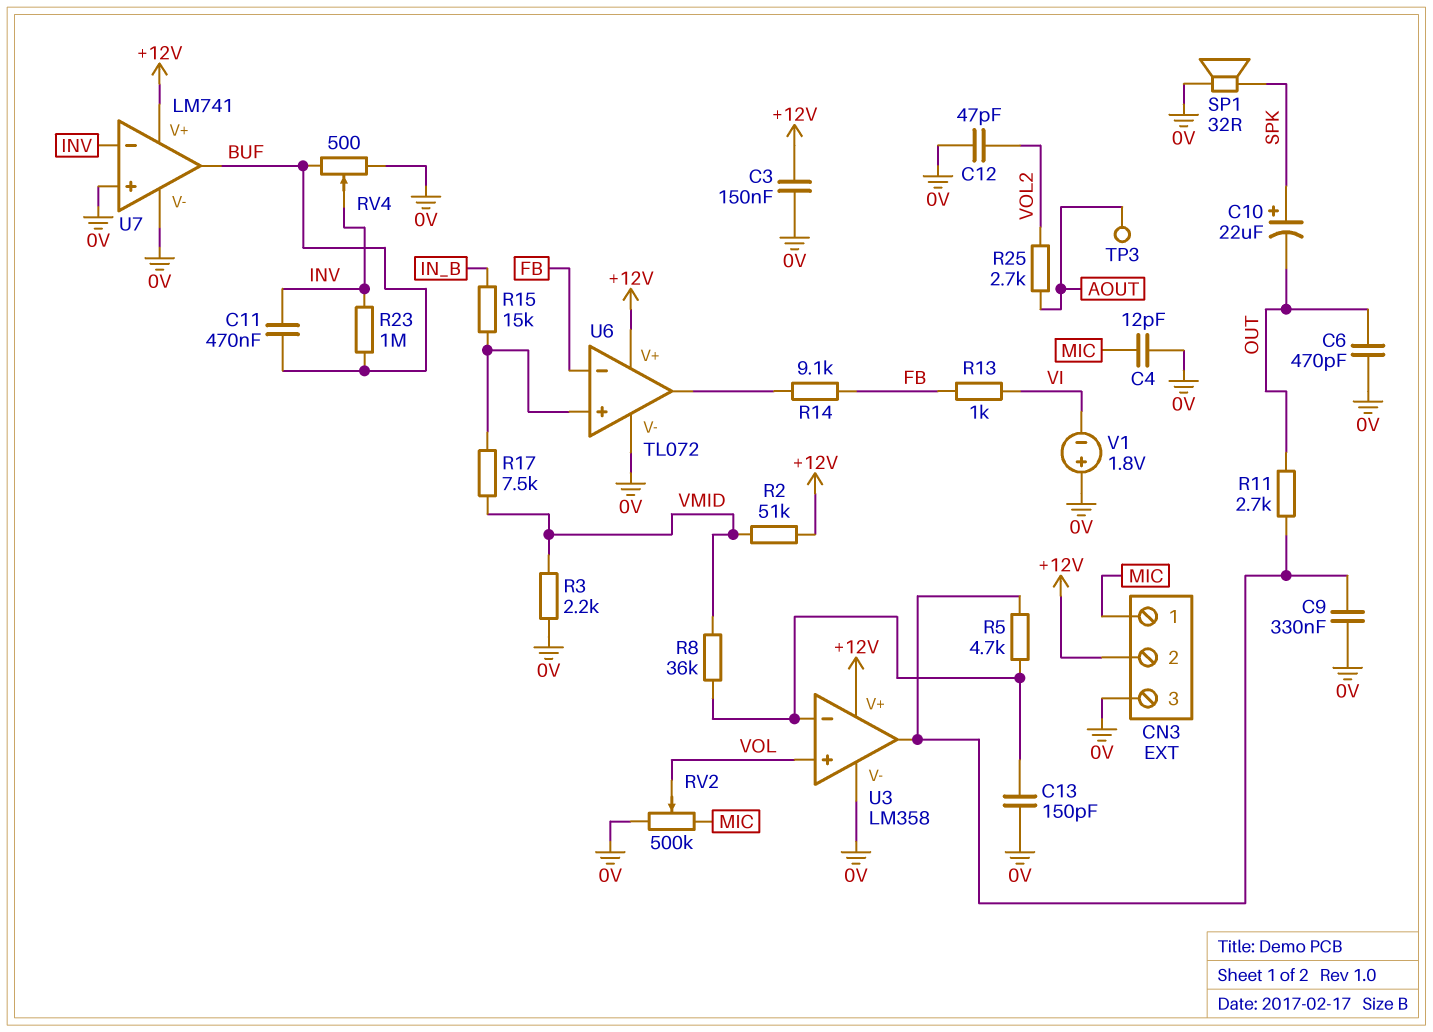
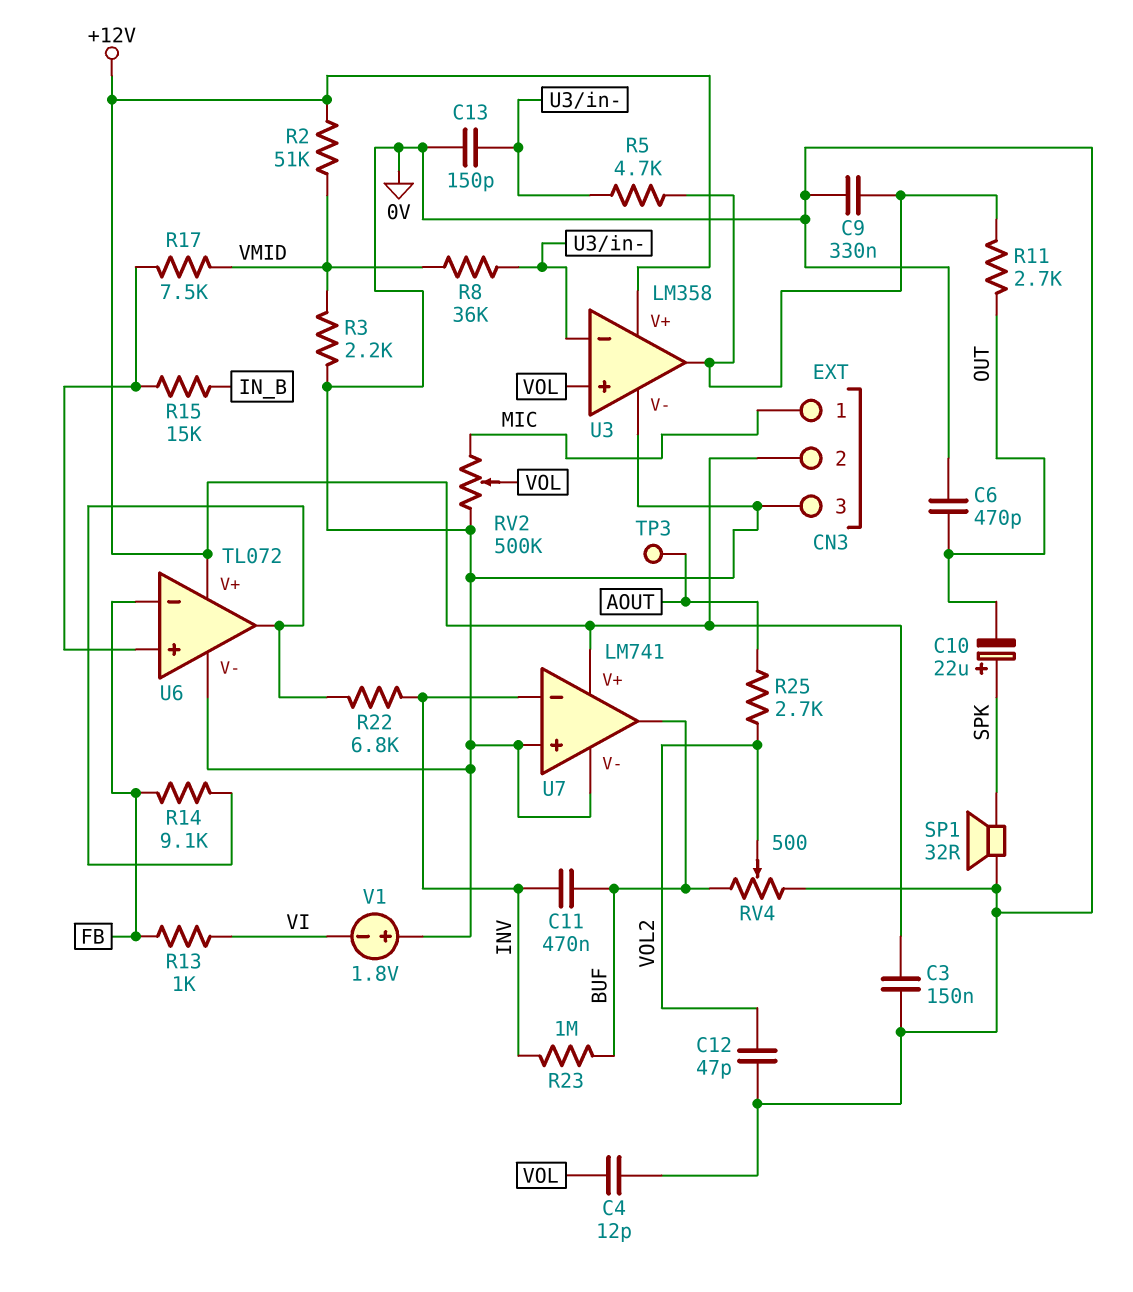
C4: 12pF (0V, MIC) -> 12pF (0V, VOL)
R22: none -> 6.8k (INV, U6/out)
RV4: 500 (0V, BUF, wiper INV) -> 500 (0V, BUF, wiper VOL2)

